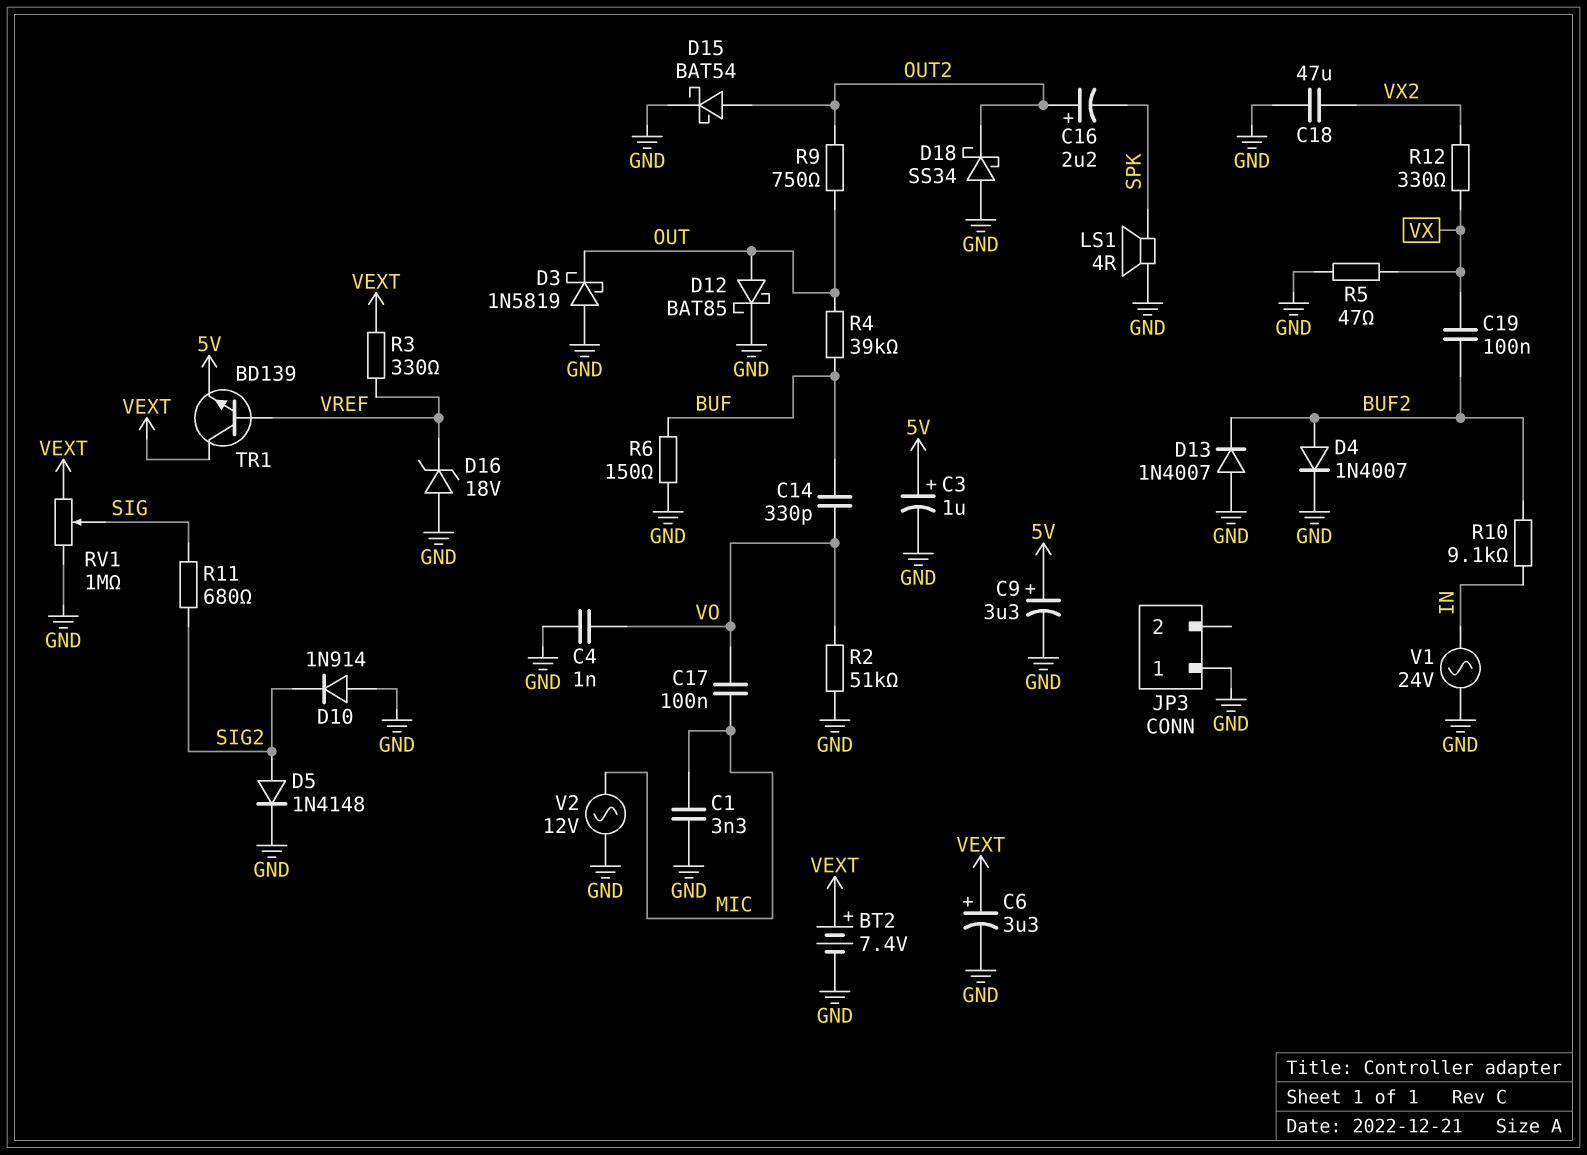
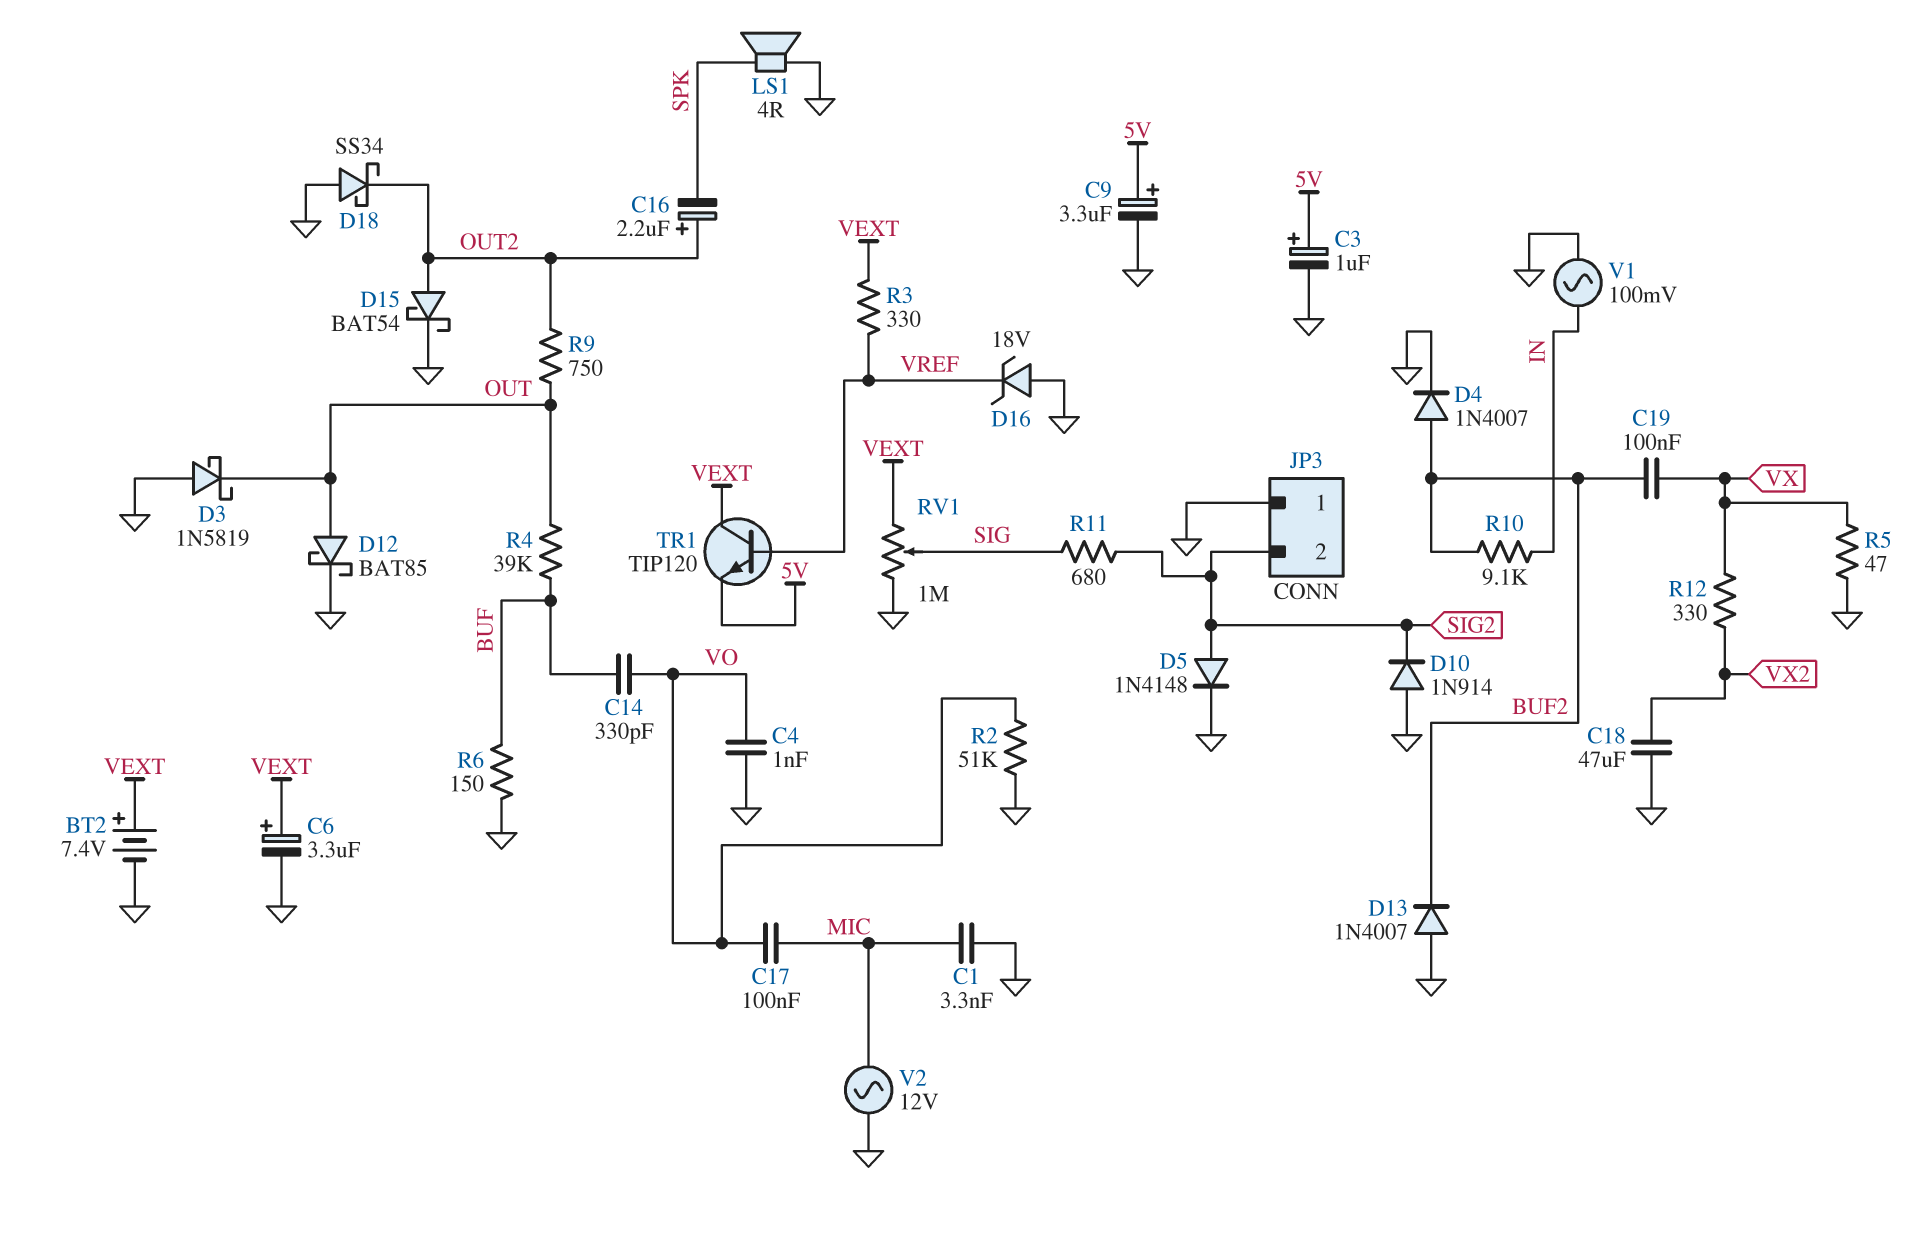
JP3 pin 2: none -> SIG2
TR1: NPN BD139 (B VREF, C VEXT, E 5V) -> NPN TIP120 (B VREF, C VEXT, E 5V)
V1: AC 24V (GND, IN) -> AC 100mV (GND, IN)

